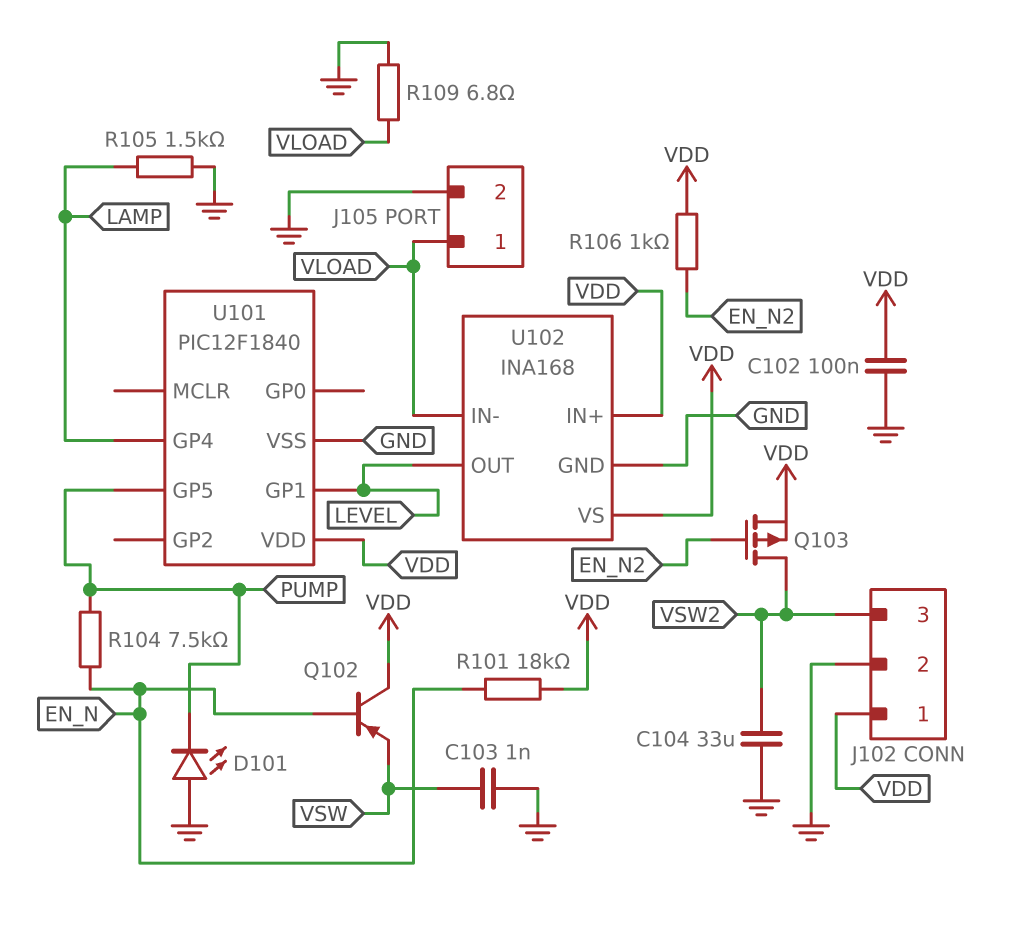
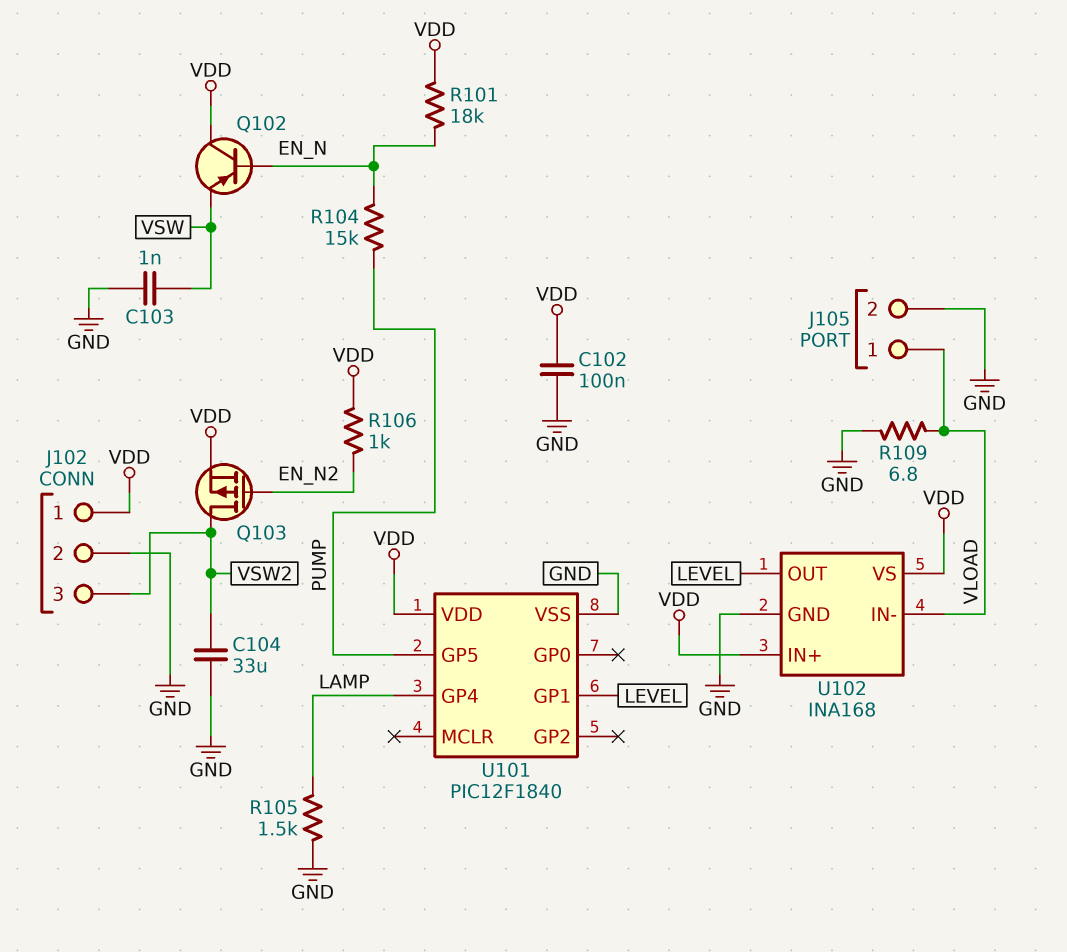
D101: LED (A GND, K PUMP) -> none
R104: 7.5k (EN_N, PUMP) -> 15k (EN_N, PUMP)

